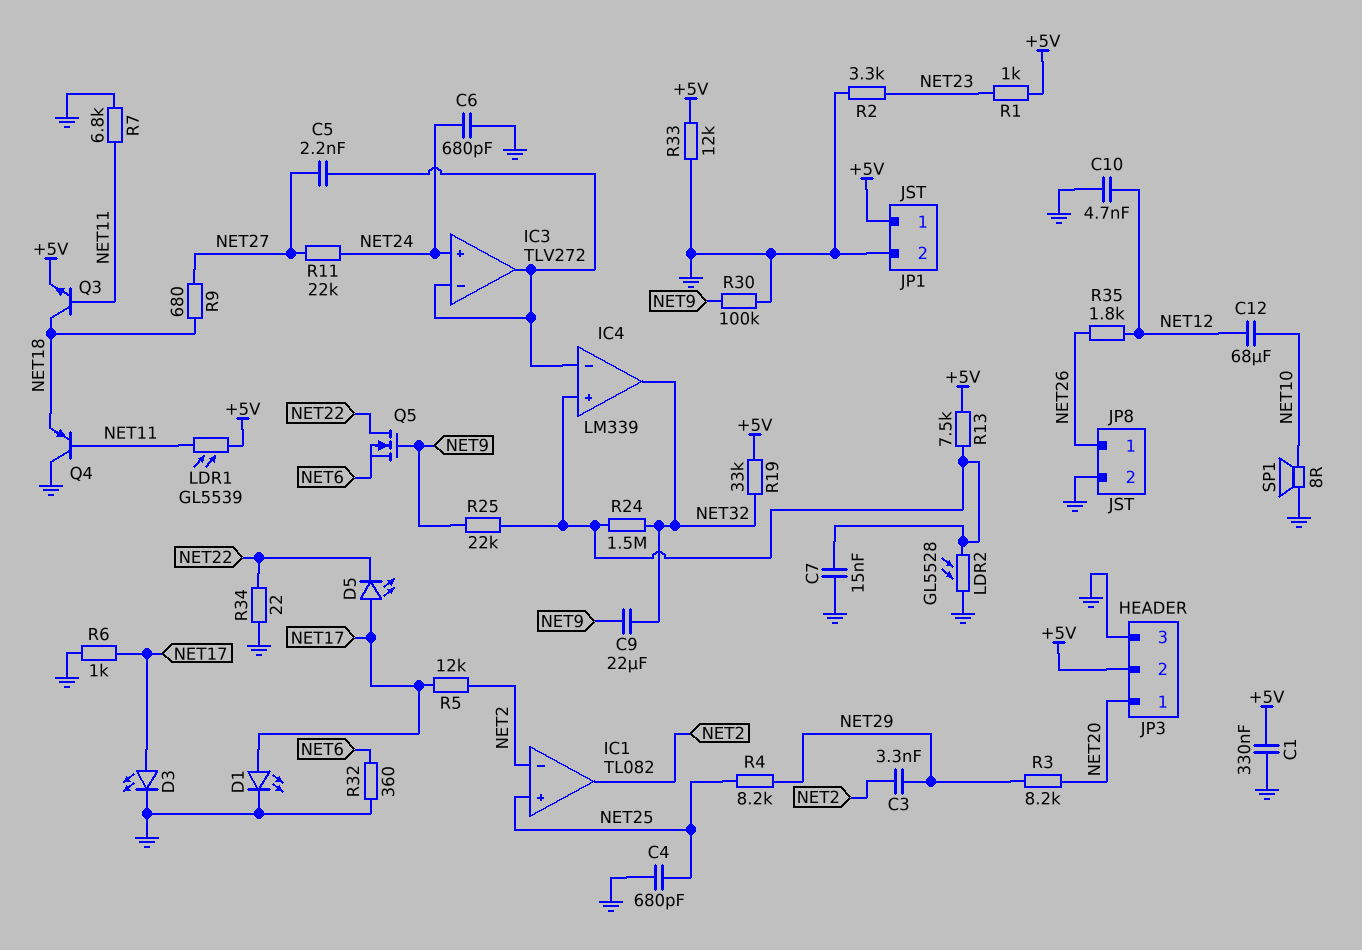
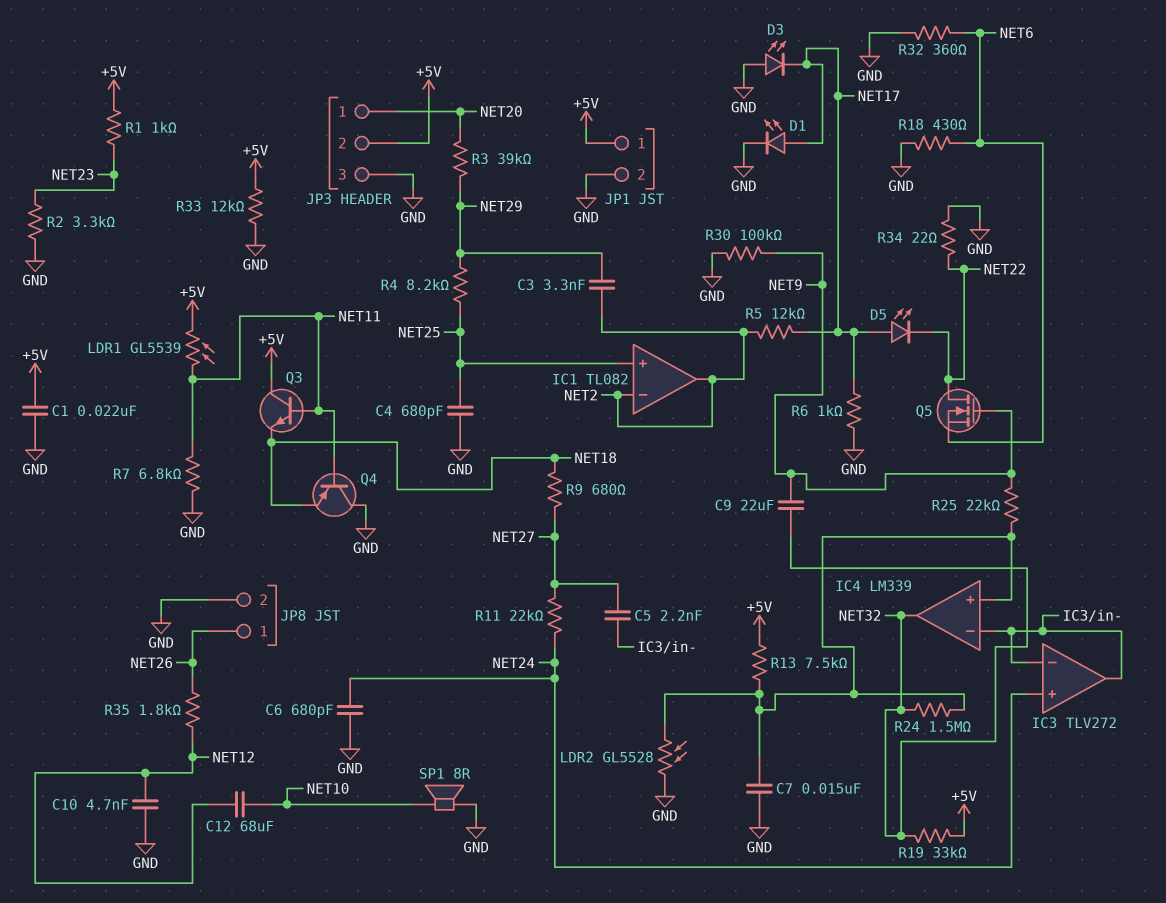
C1: 330nF (+5V, GND) -> 22nF (+5V, GND)
D3: LED (A NET17, K GND) -> LED (A GND, K NET17)
Q3: NPN (B NET11, C NET18, E +5V) -> NPN (B NET11, C +5V, E NET18)
R3: 8.2k (NET20, NET29) -> 39k (NET20, NET29)
R18: none -> 430 (GND, NET6)

